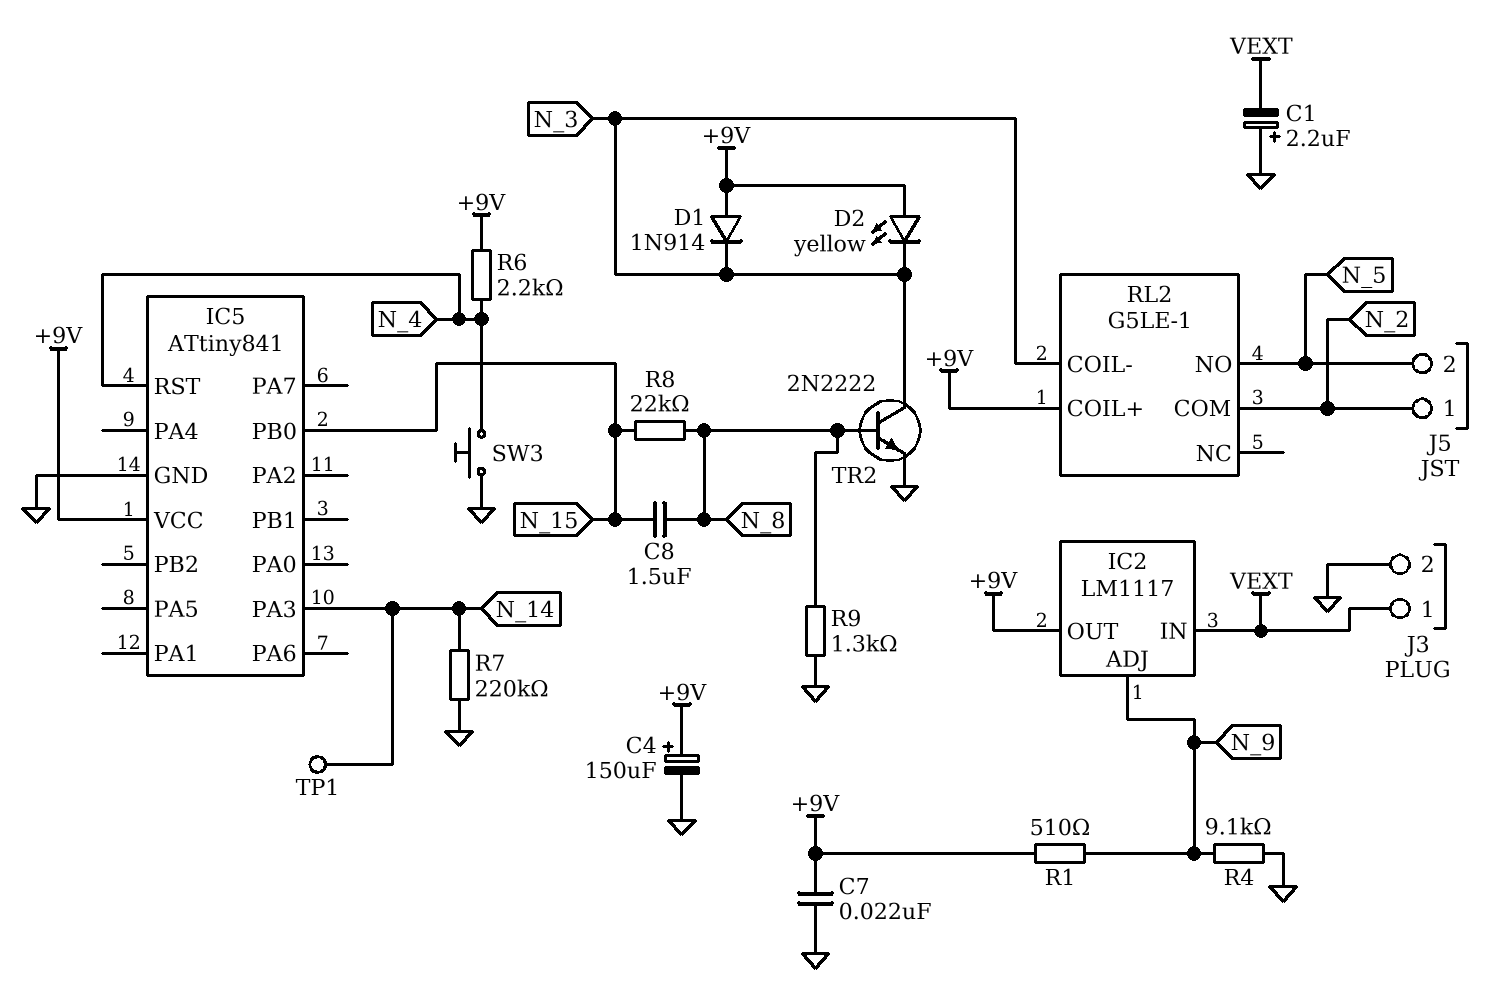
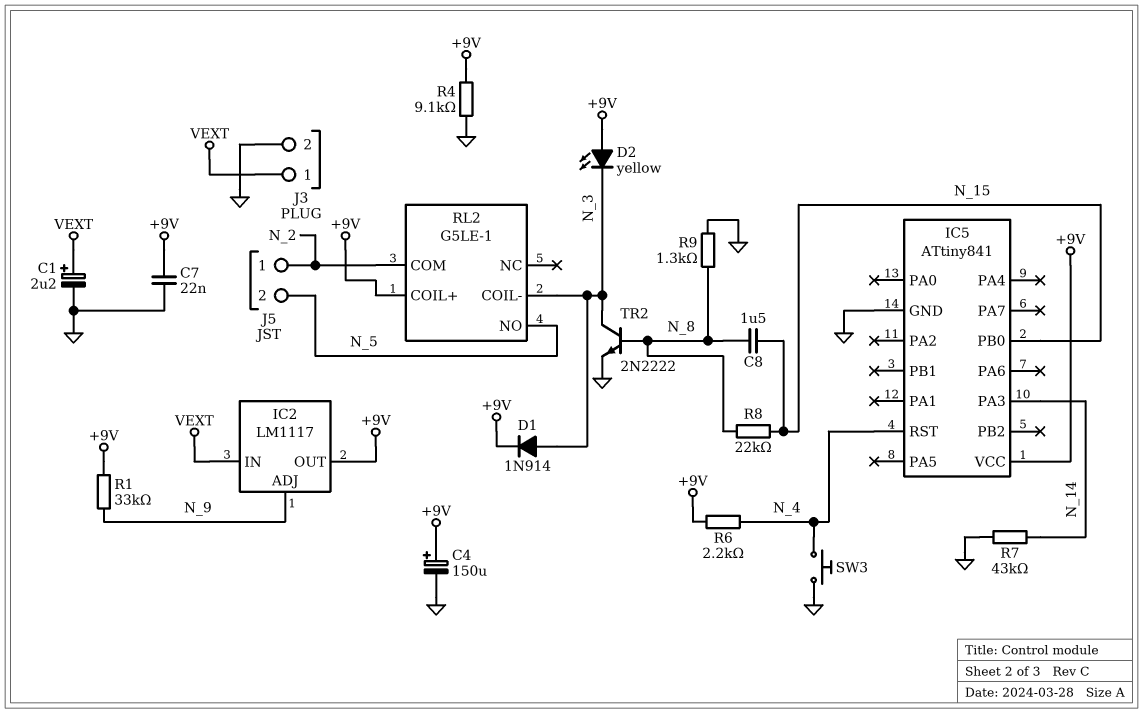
C1: 2.2uF (plus GND, minus VEXT) -> 2.2uF (plus VEXT, minus GND)
D1: diode 1N914 (A +9V, K N_3) -> diode 1N914 (A N_3, K +9V)
R1: 510 (+9V, N_9) -> 33k (+9V, N_9)
R4: 9.1k (GND, N_9) -> 9.1k (+9V, GND)
R7: 220k (GND, N_14) -> 43k (GND, N_14)
TP1: test point (N_14) -> none

